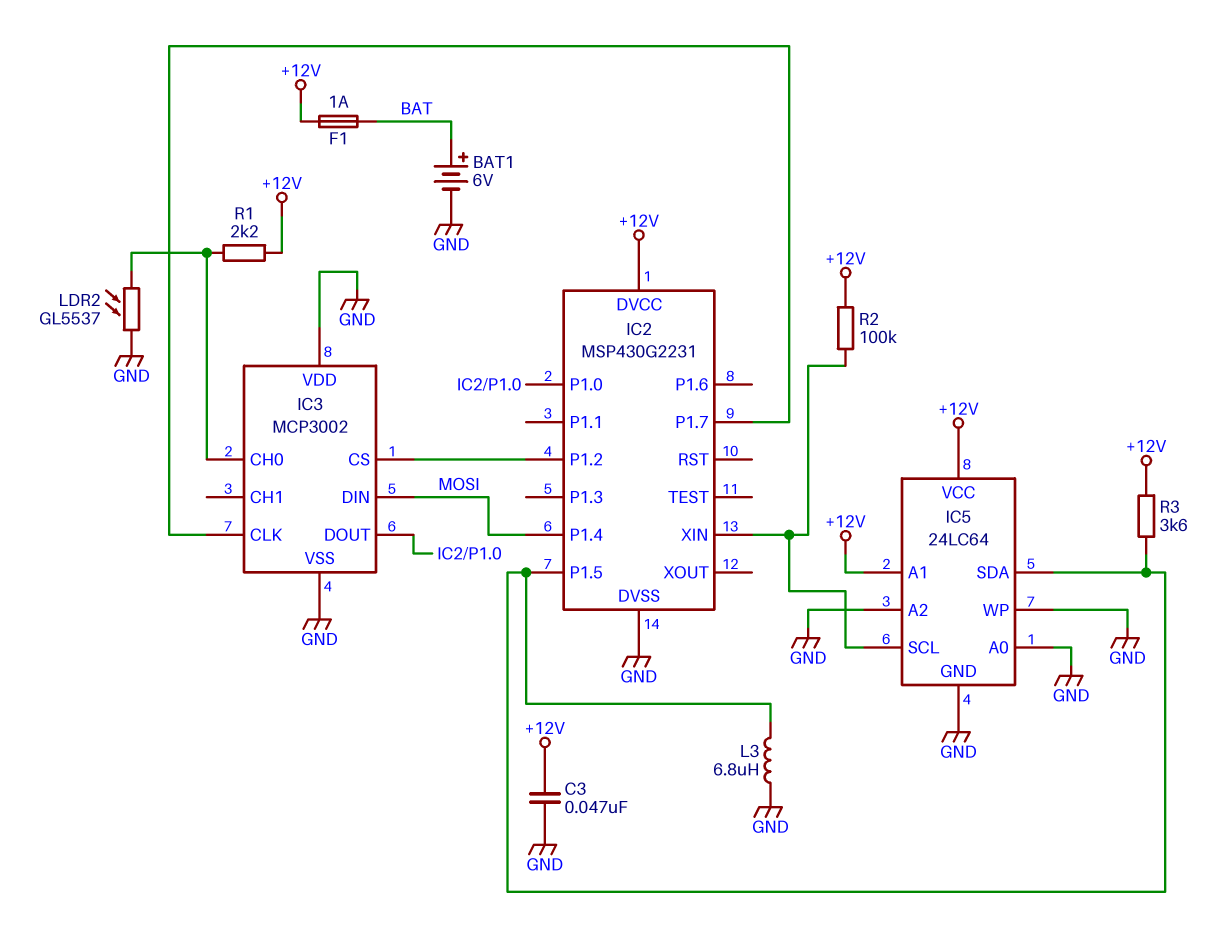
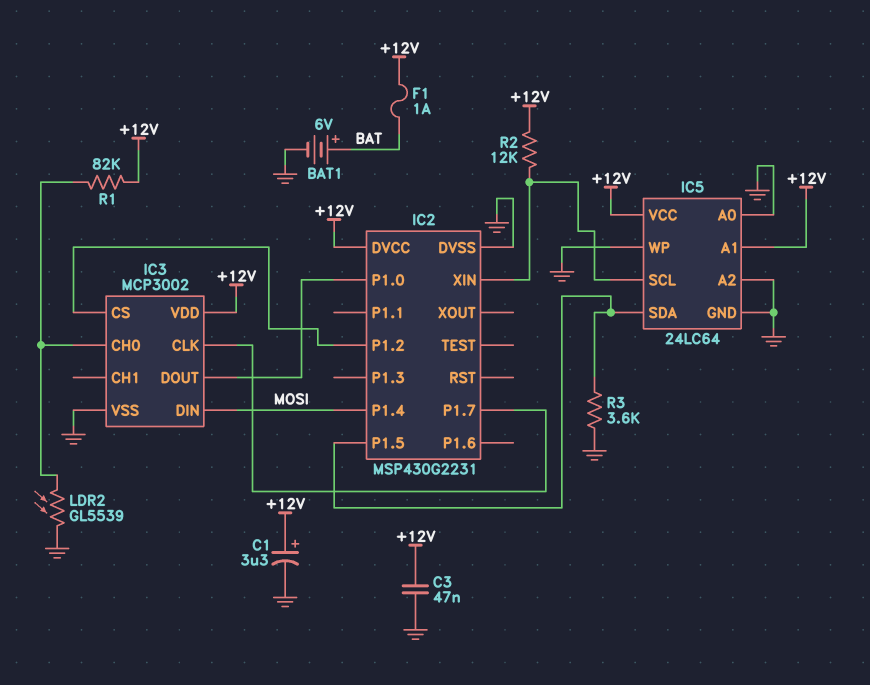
C1: none -> 3.3uF (plus +12V, minus GND)
IC3 pin VDD: GND -> +12V
L3: 6.8uH (GND, IC2/P1.5) -> none
LDR2: GL5537 (GND, IC3/CH0) -> GL5539 (GND, IC3/CH0)
R1: 2.2k (+12V, IC3/CH0) -> 82k (+12V, IC3/CH0)
R2: 100k (+12V, IC2/XIN) -> 12k (+12V, IC2/XIN)
R3: 3.6k (+12V, IC2/P1.5) -> 3.6k (GND, IC2/P1.5)

